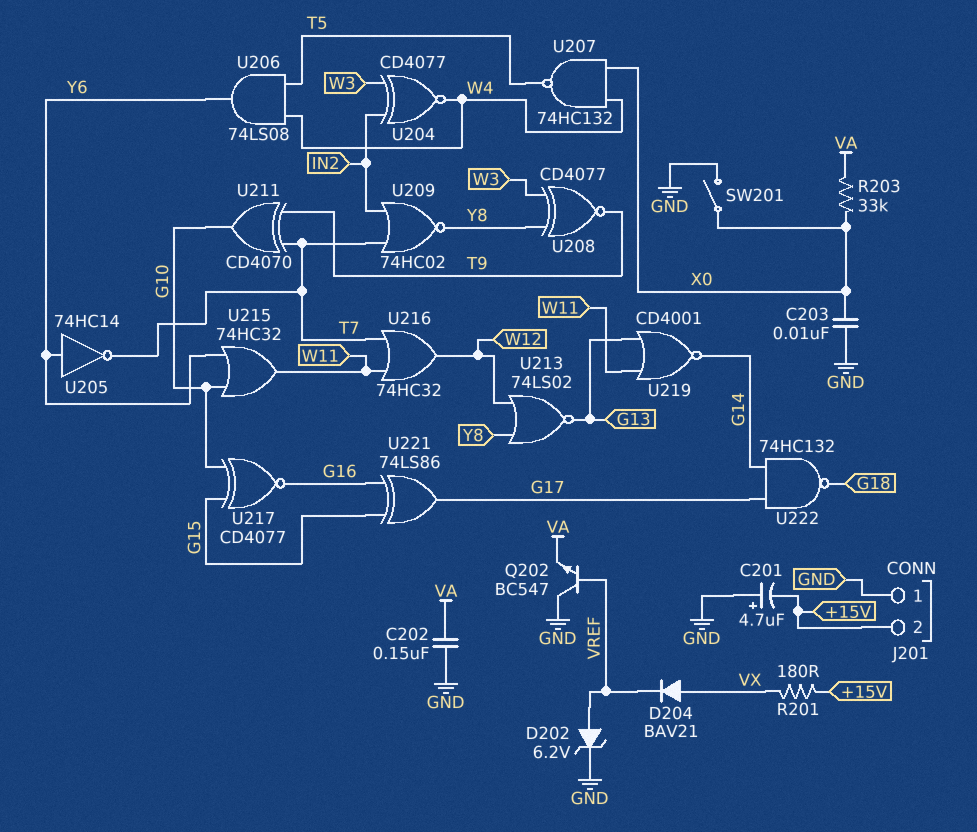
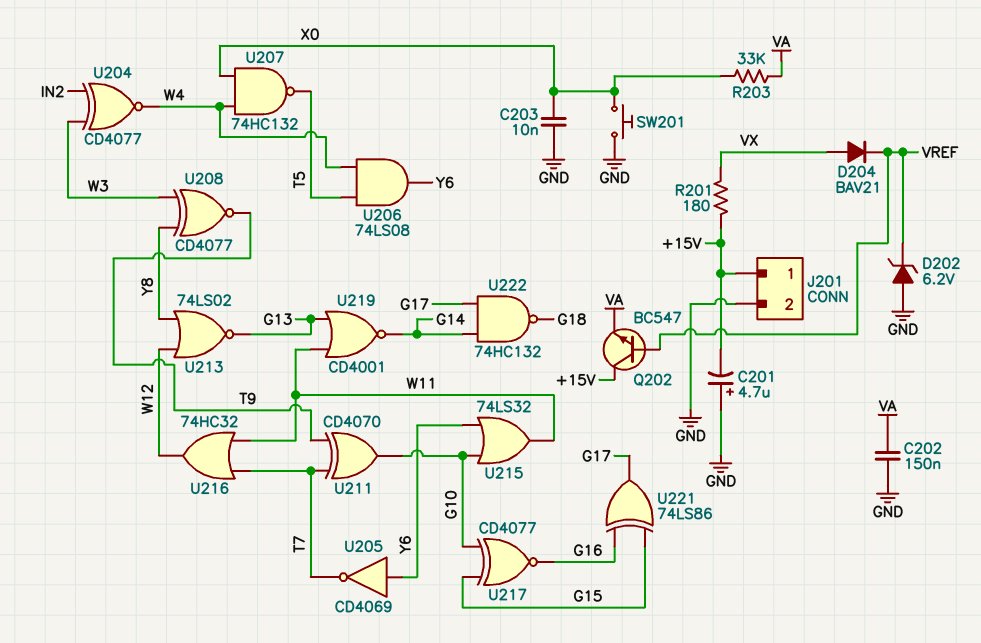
D202: zener 6.2V (A VREF, K GND) -> zener 6.2V (A GND, K VREF)
J201 pin 1: GND -> +15V
J201 pin 2: +15V -> GND
Q202: NPN BC547 (B VREF, C GND, E VA) -> NPN BC547 (B VREF, C +15V, E VA)
SW201: switch (GND, X0) -> button (GND, X0)
U205: NOT 74HC14 (in Y6, out T7) -> NOT CD4069 (in Y6, out T7)
U209: NOR 74HC02 (in IN2, in T7, out Y8) -> none
U215: OR 74HC32 (in G10, in Y6, out W11) -> OR 74LS32 (in G10, in Y6, out W11)

